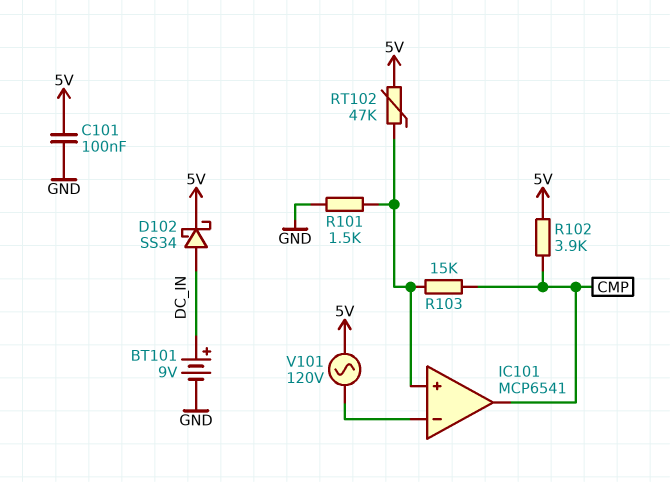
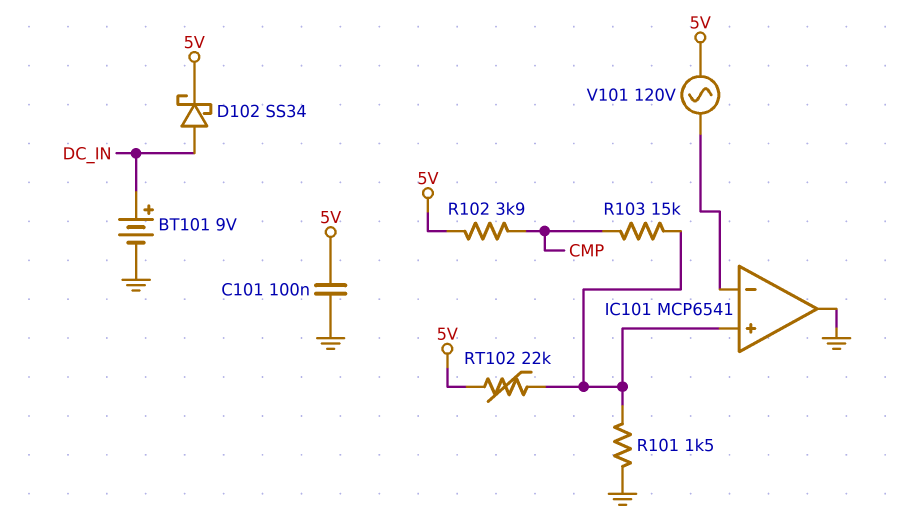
IC101 pin out: CMP -> GND
RT102: 47k (5V, IC101/in+) -> 22k (5V, IC101/in+)

